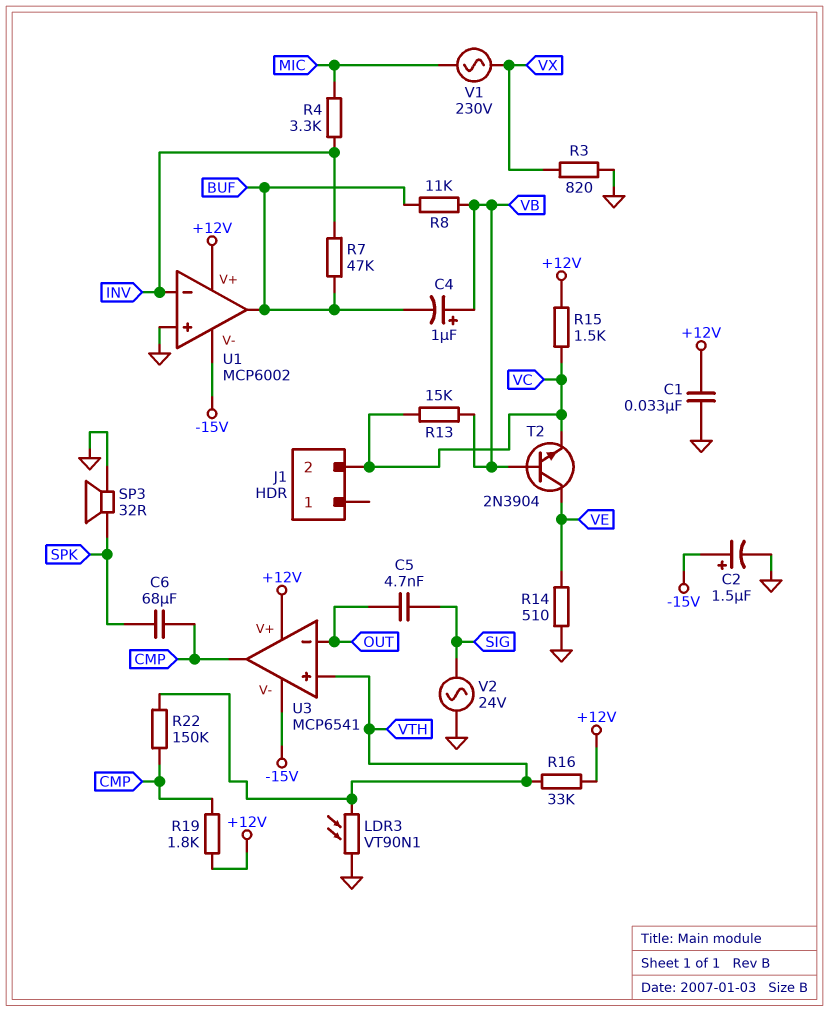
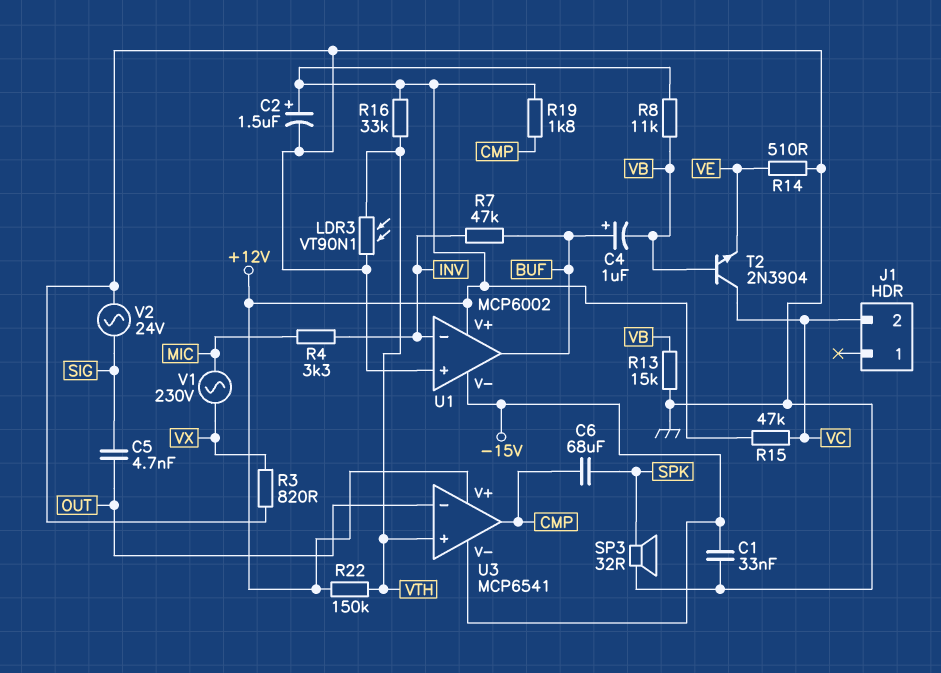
C1: 33nF (+12V, GND) -> 33nF (-15V, GND)
C2: 1.5uF (plus -15V, minus GND) -> 1.5uF (plus +12V, minus GND)
C4: 1uF (plus VB, minus BUF) -> 1uF (plus BUF, minus VB)
R8: 11k (BUF, VB) -> 11k (+12V, VB)
R13: 15k (VB, VC) -> 15k (GND, VB)
R15: 1.5k (+12V, VC) -> 47k (+12V, VC)
R22: 150k (CMP, VTH) -> 150k (+12V, VTH)
T2: NPN 2N3904 (B VB, C VE, E VC) -> NPN 2N3904 (B VB, C VC, E VE)

